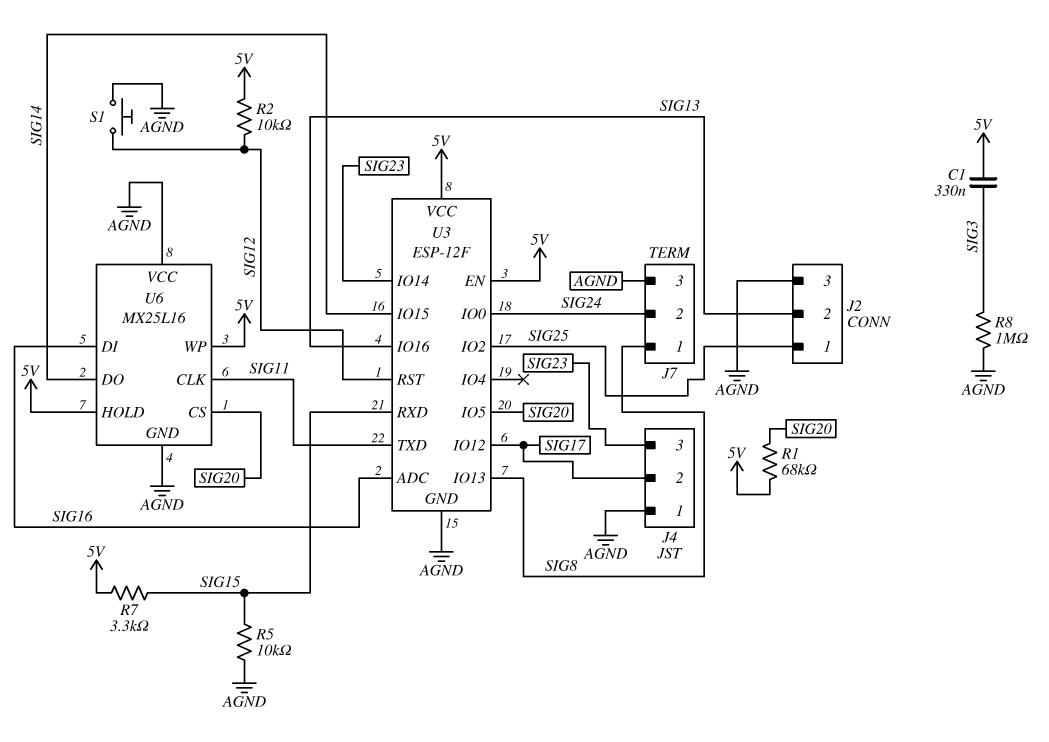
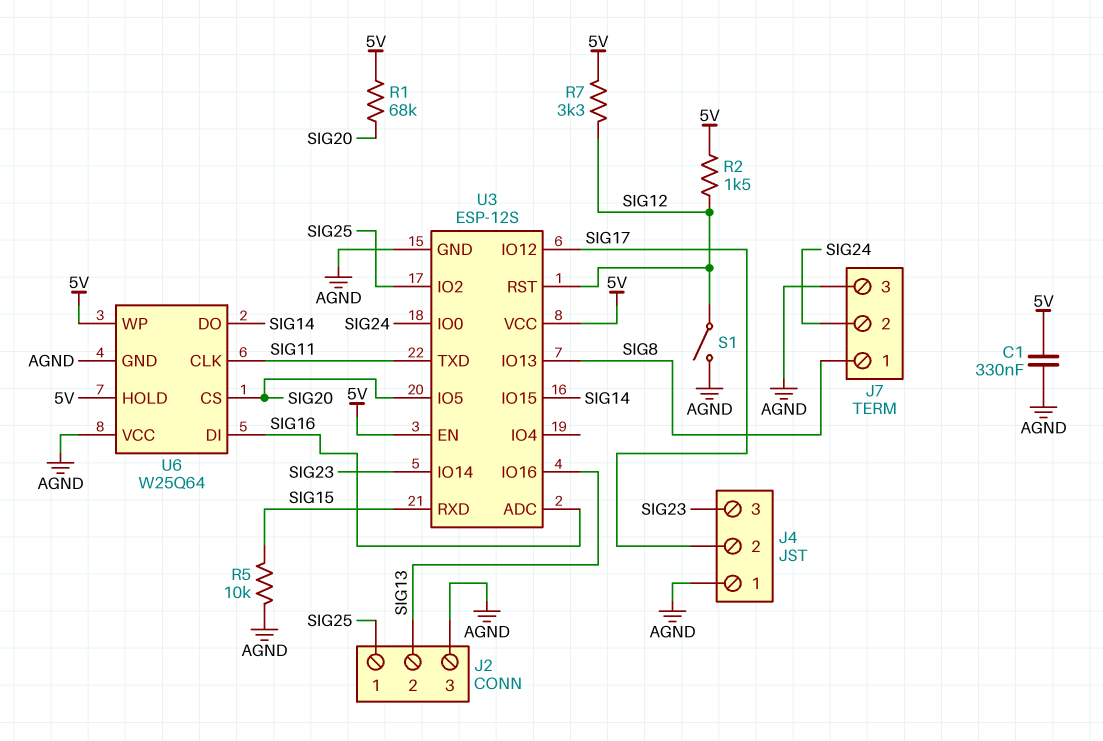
C1: 330nF (5V, SIG3) -> 330nF (5V, AGND)
R2: 10k (5V, SIG12) -> 1.5k (5V, SIG12)
R7: 3.3k (5V, SIG15) -> 3.3k (5V, SIG12)
R8: 1M (AGND, SIG3) -> none
S1: button (AGND, SIG12) -> switch (AGND, SIG12)
U3: ESP-12F -> ESP-12S
U6: MX25L16 -> W25Q64

